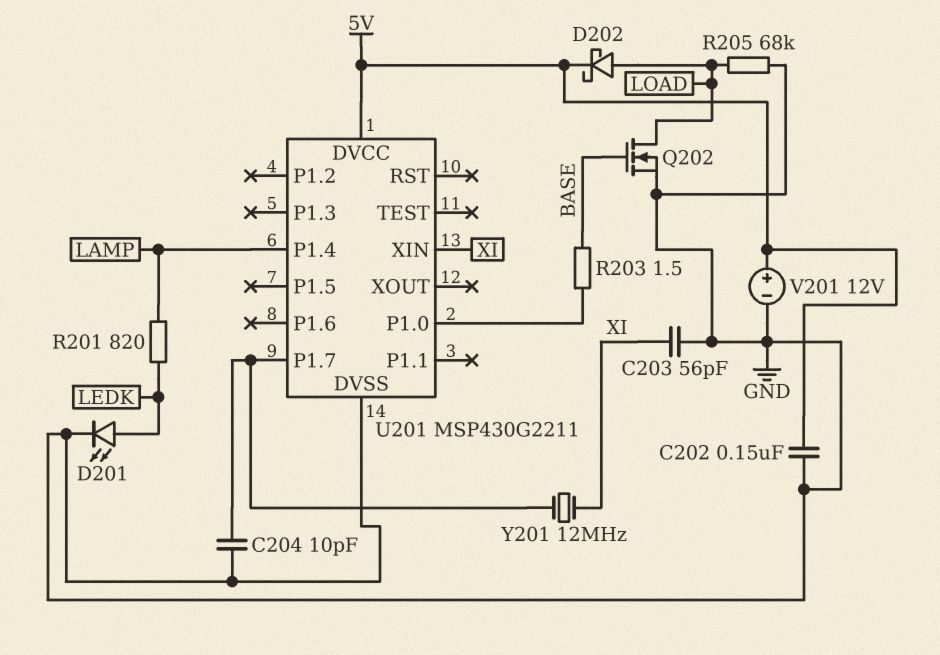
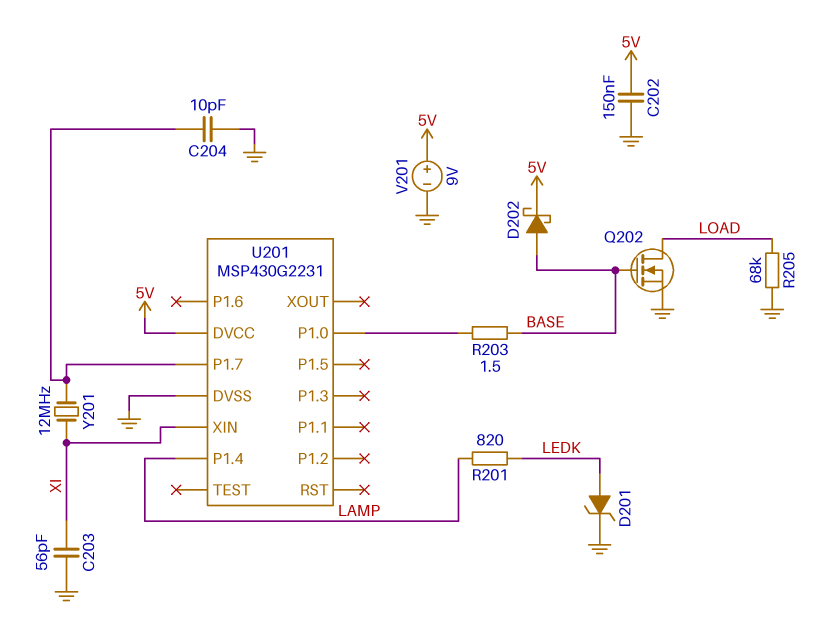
D201: LED (A LEDK, K GND) -> zener (A LEDK, K GND)
D202: schottky (A LOAD, K 5V) -> schottky (A BASE, K 5V)
U201: MSP430G2211 -> MSP430G2231
V201: 12V (plus 5V, minus GND) -> 9V (plus 5V, minus GND)

